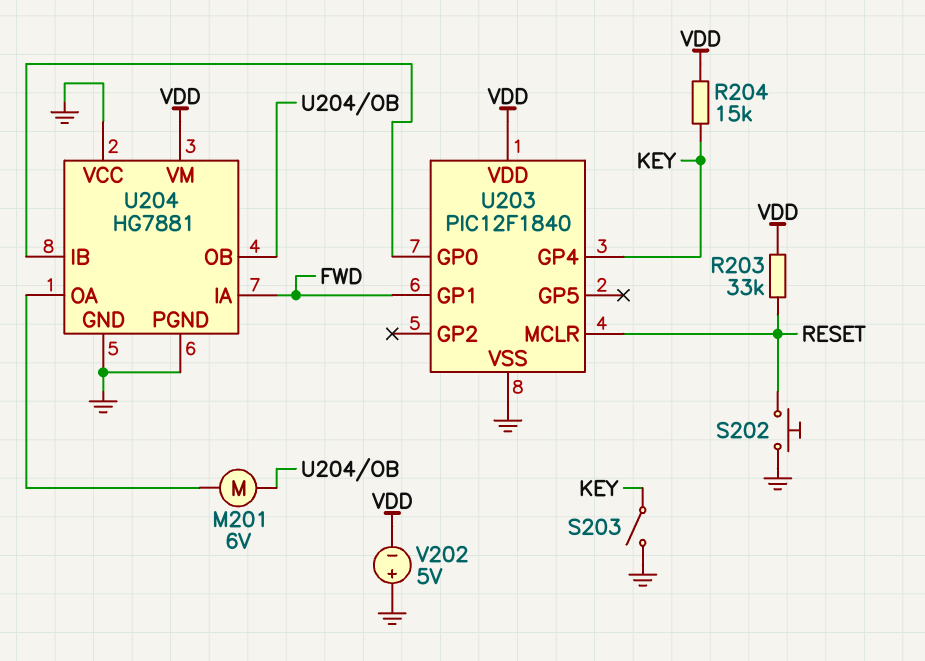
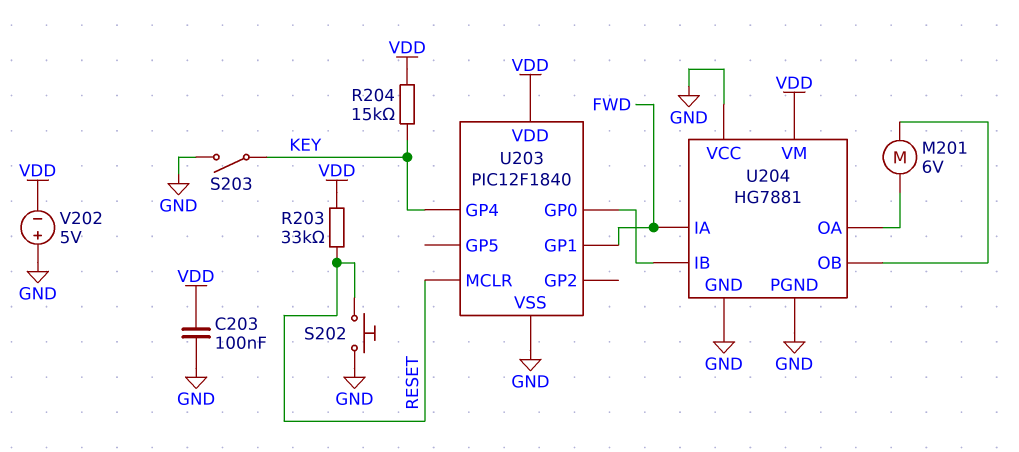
C203: none -> 100nF (GND, VDD)

